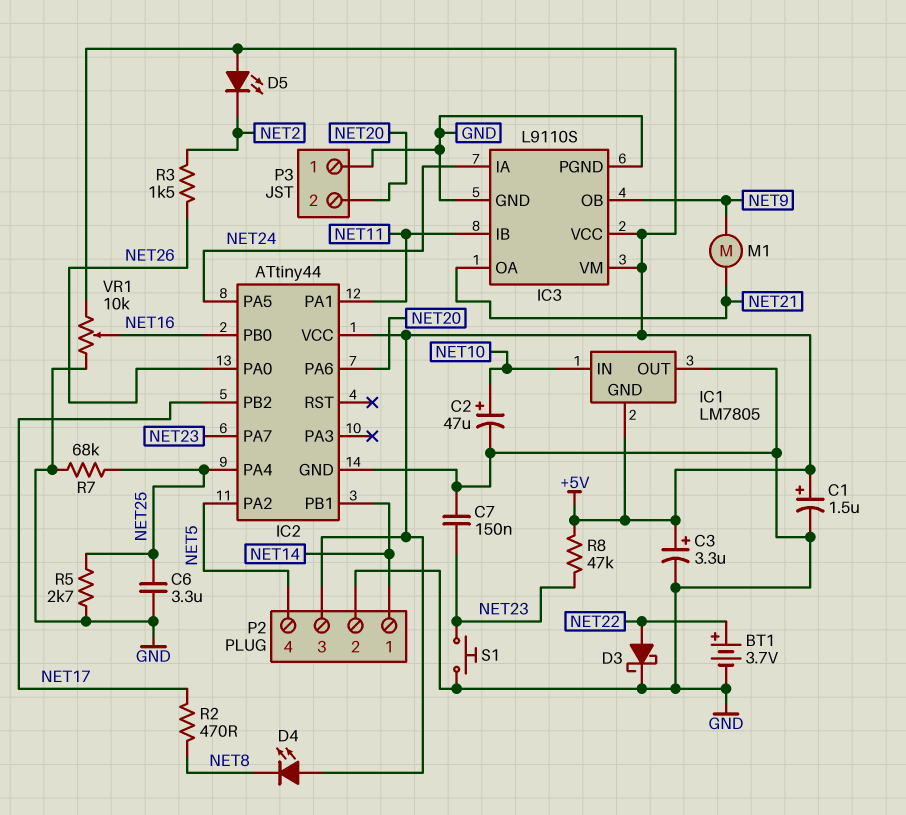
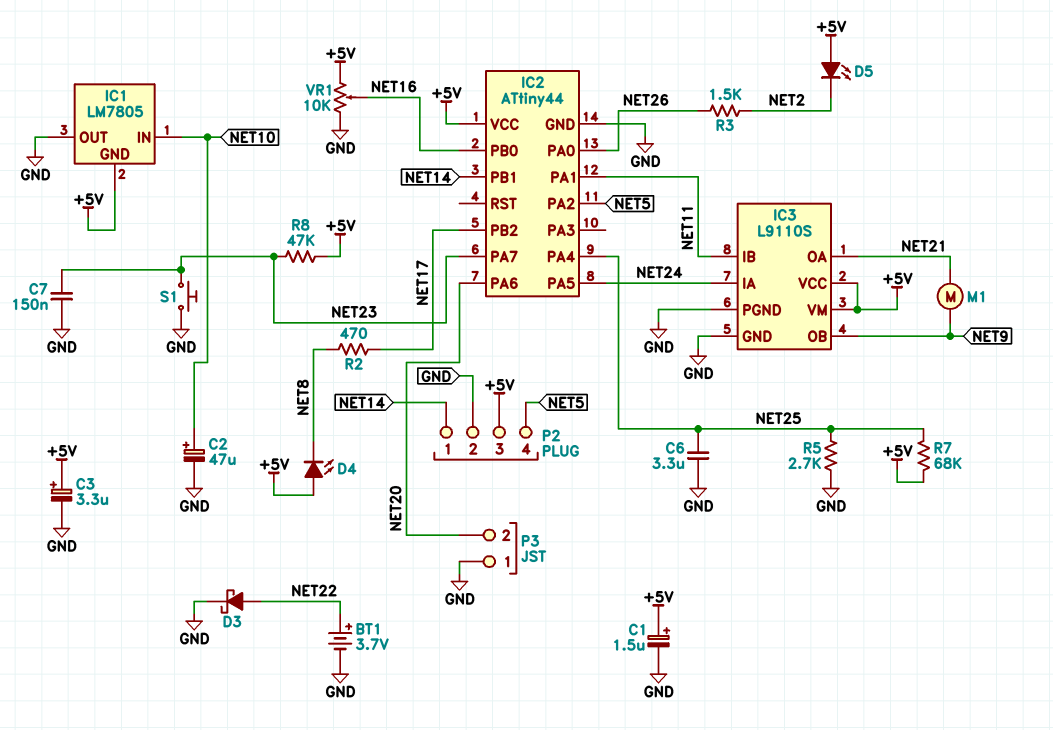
R7: 68k (GND, NET25) -> 68k (+5V, NET25)

